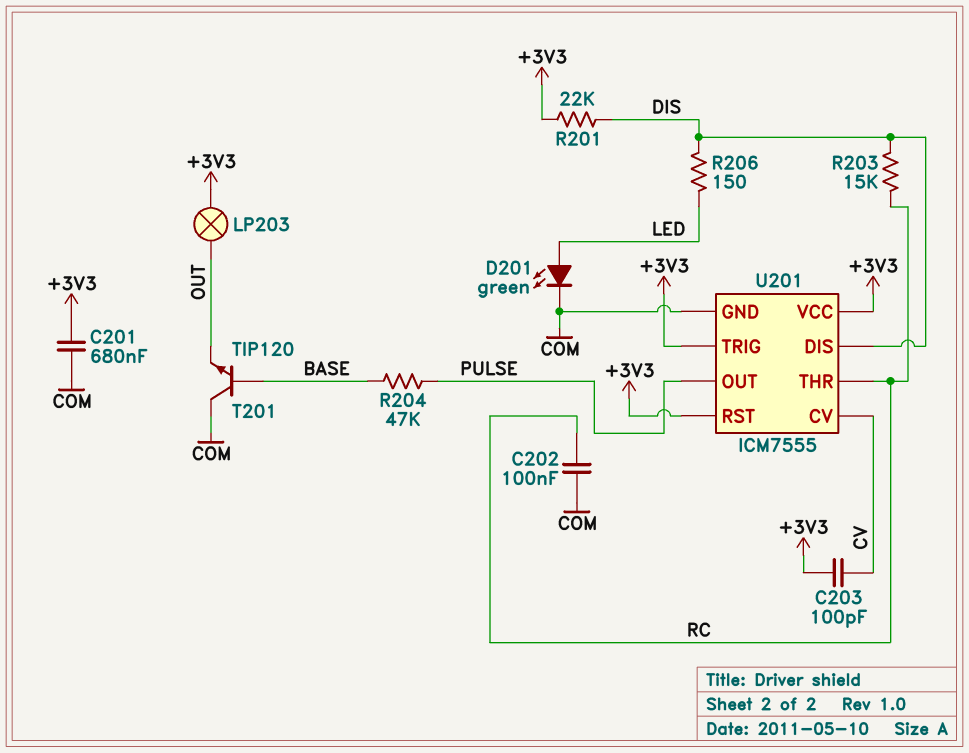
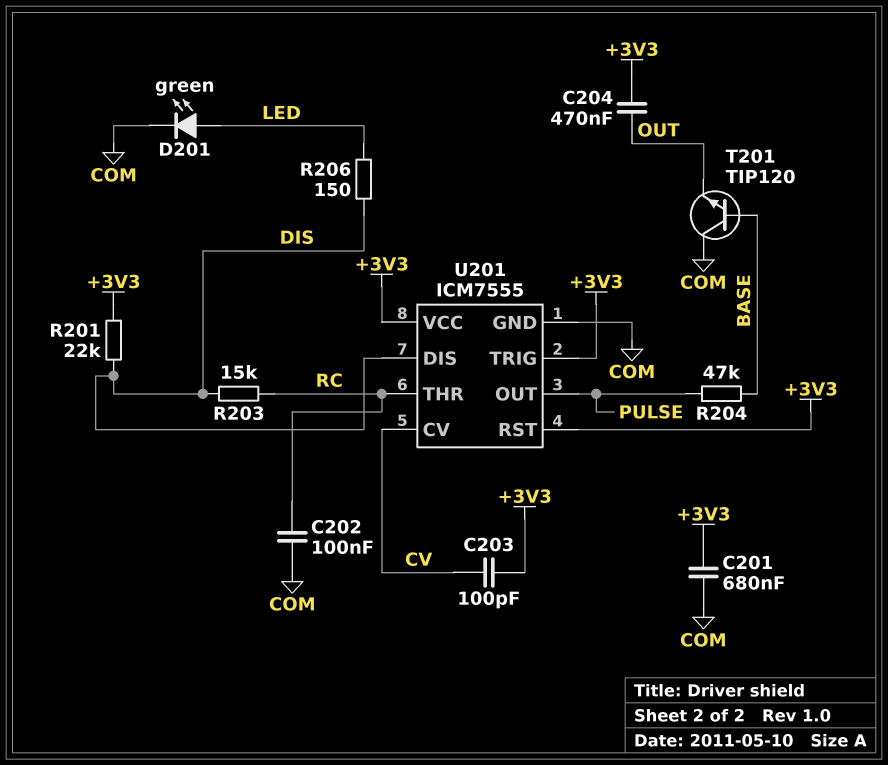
C204: none -> 470nF (+3V3, OUT)
LP203: lamp (+3V3, OUT) -> none

